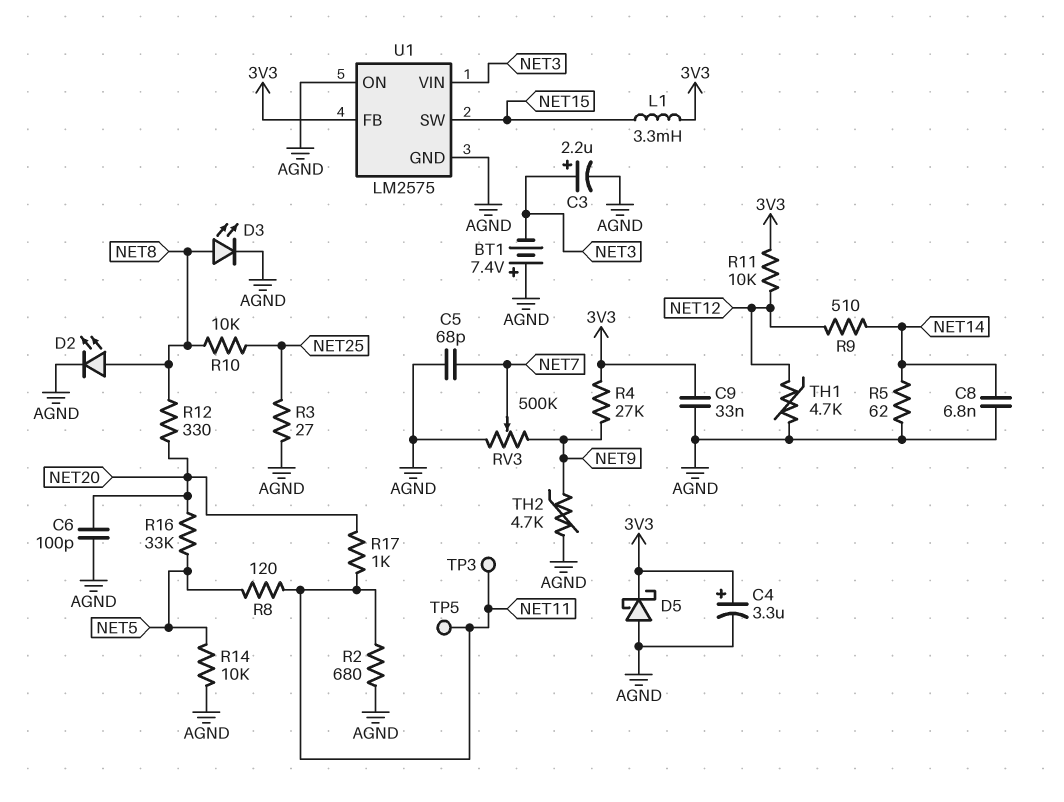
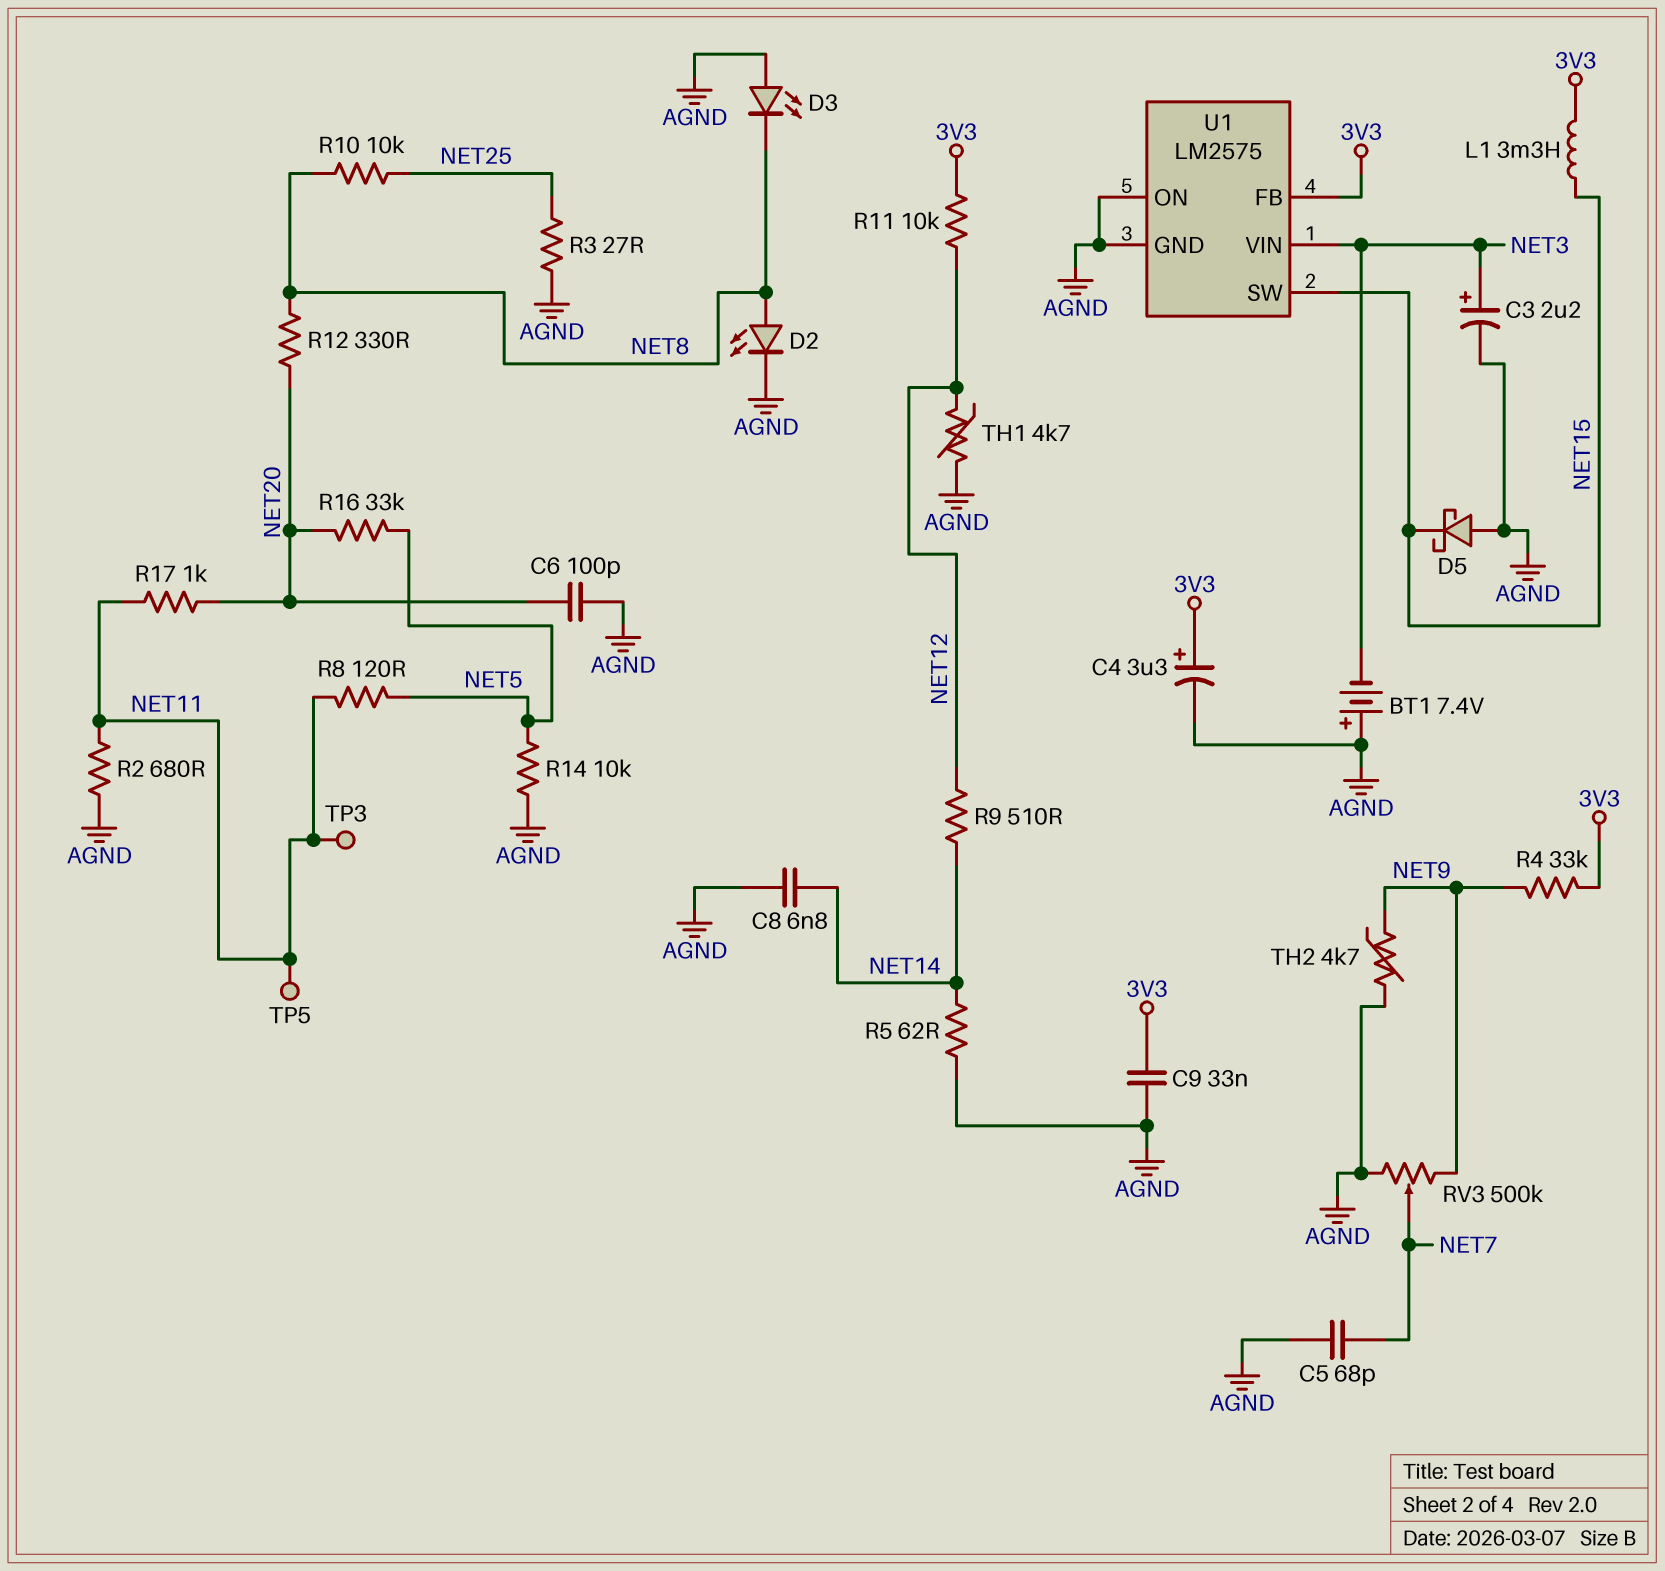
D3: LED (A NET8, K AGND) -> LED (A AGND, K NET8)
D5: schottky (A AGND, K 3V3) -> schottky (A AGND, K NET15)
R4: 27k (3V3, NET9) -> 33k (3V3, NET9)

